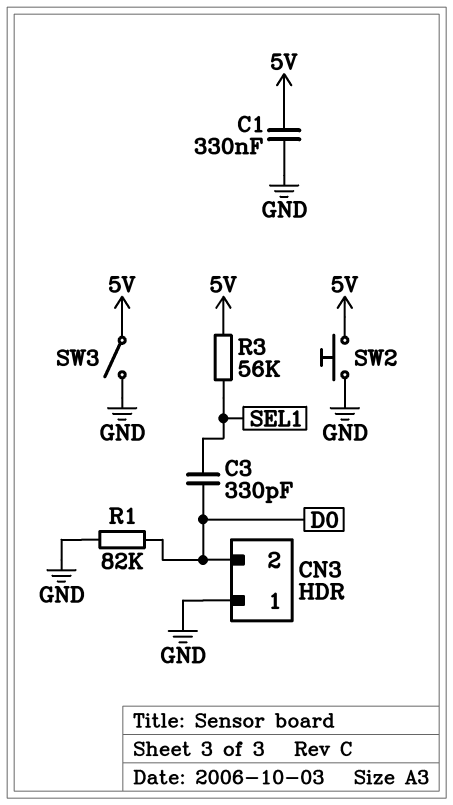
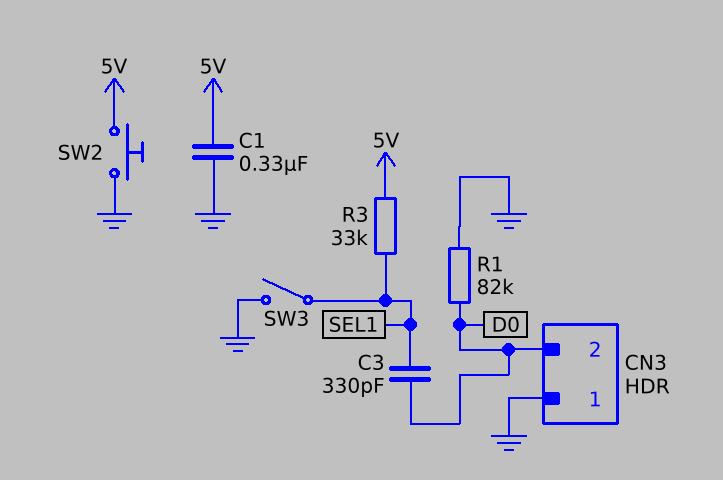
R3: 56k (5V, SEL1) -> 33k (5V, SEL1)
SW3: switch (5V, GND) -> switch (GND, SEL1)

